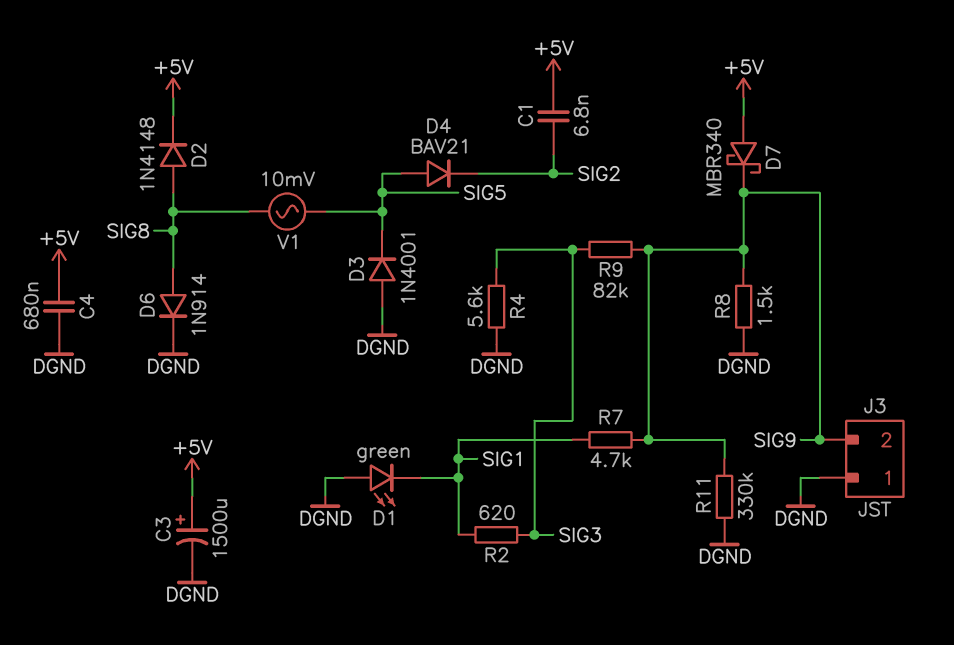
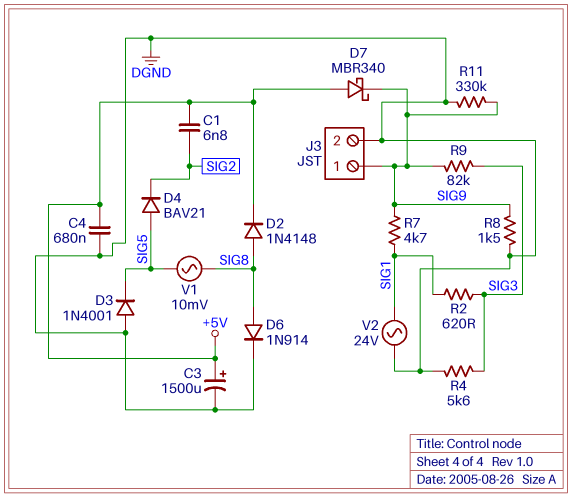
D1: LED green (A DGND, K SIG1) -> none
J3 pin 1: DGND -> SIG9
J3 pin 2: SIG9 -> DGND
V2: none -> AC 24V (DGND, SIG1)

